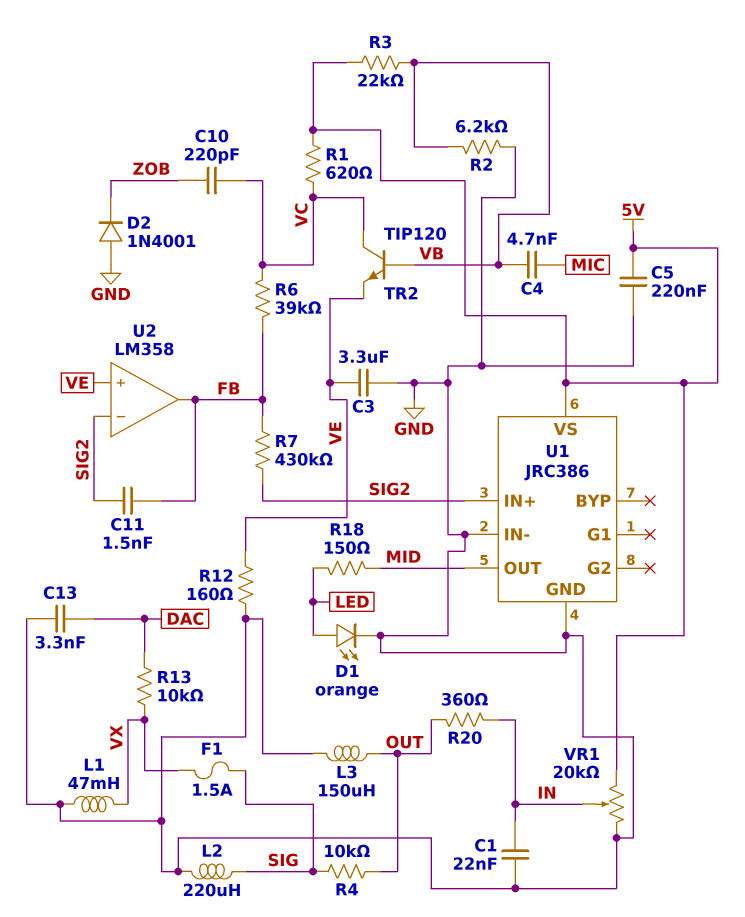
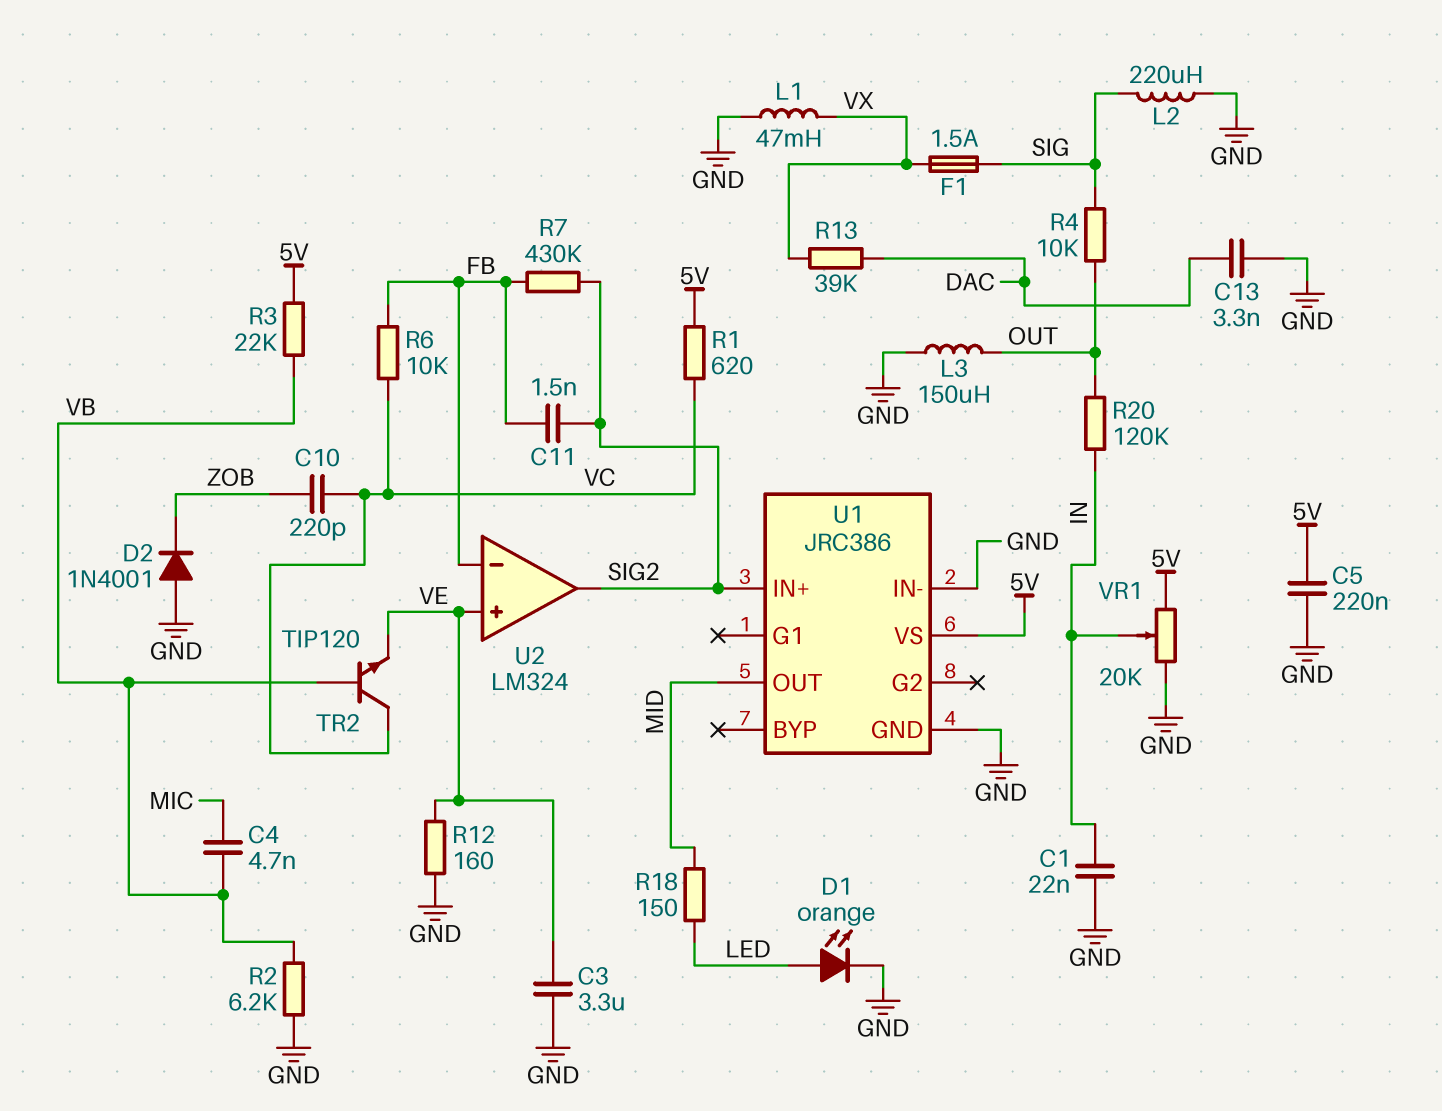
R6: 39k (FB, VC) -> 10k (FB, VC)
R13: 10k (DAC, VX) -> 39k (DAC, VX)
R20: 360 (IN, OUT) -> 120k (IN, OUT)
U2: LM358 -> LM324
U2 pin in-: SIG2 -> FB
U2 pin out: FB -> SIG2

